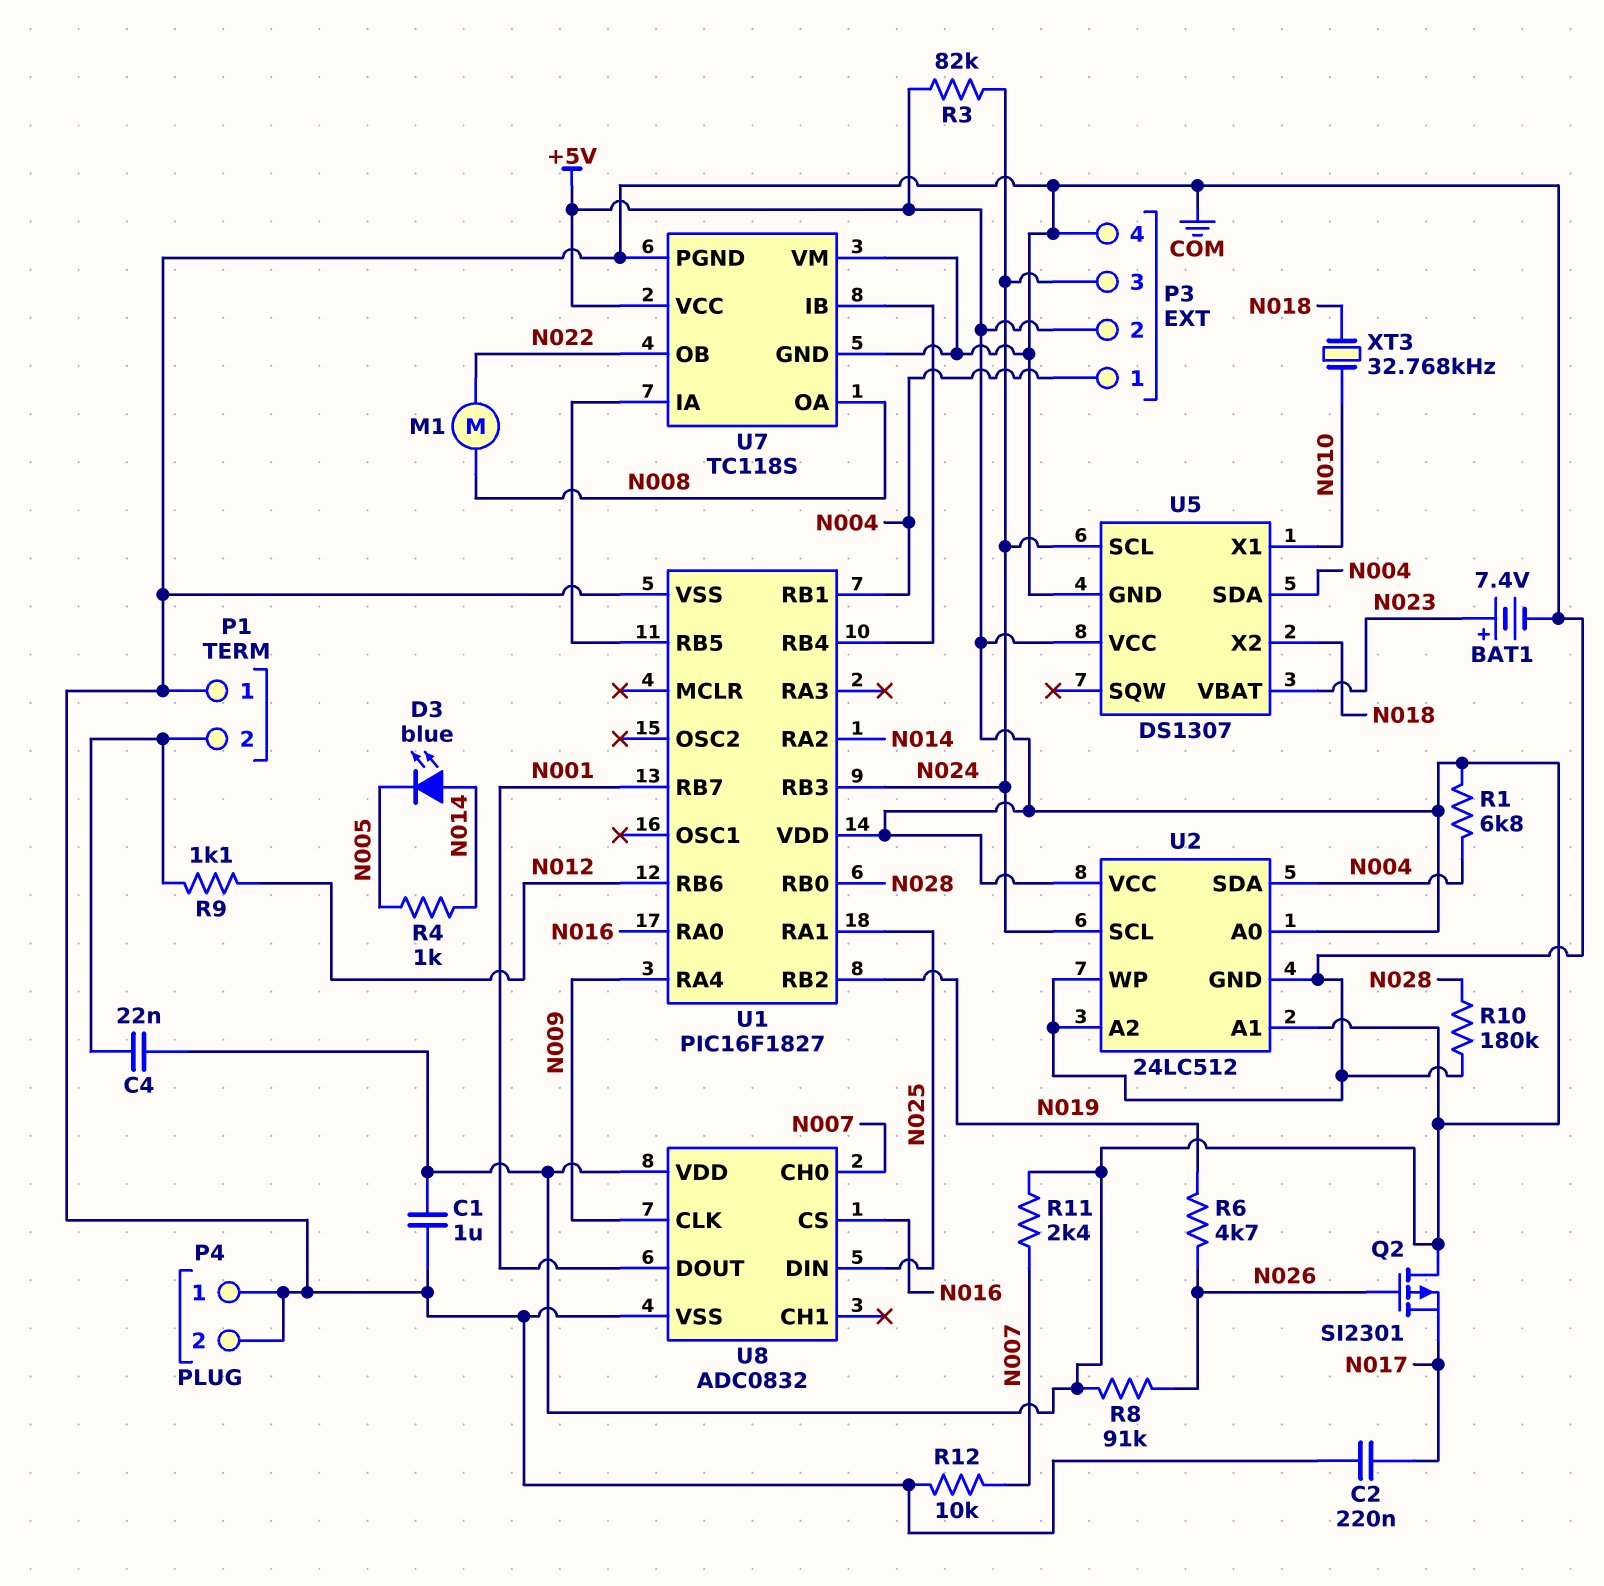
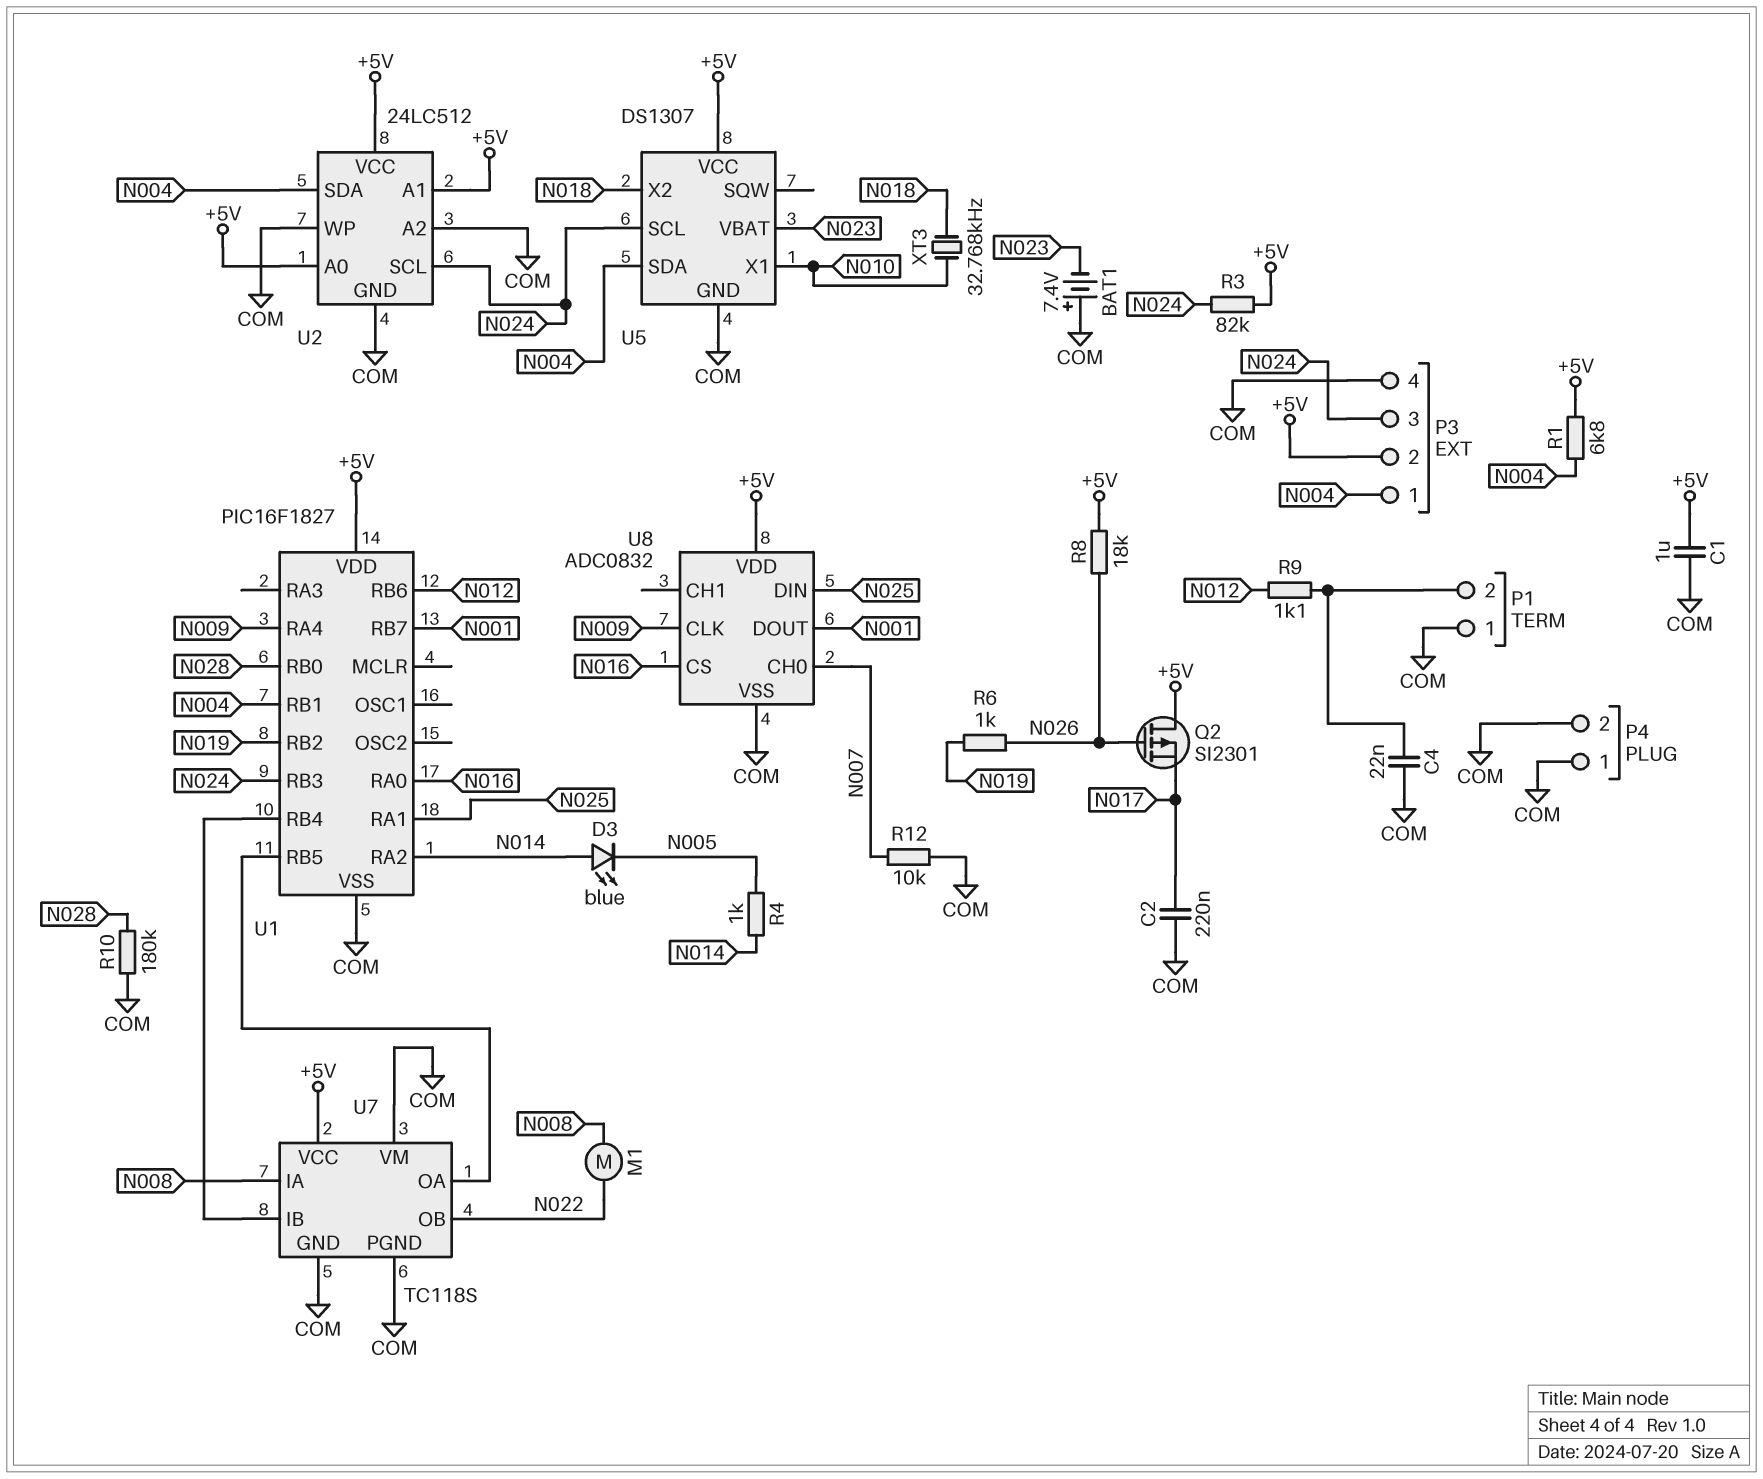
BAT1: 7.4V (plus N023, minus COM) -> 7.4V (plus COM, minus N023)
C4: 22nF (+5V, P1/2) -> 22nF (COM, P1/2)
R6: 4.7k (N019, N026) -> 1k (N019, N026)
R8: 91k (+5V, N026) -> 18k (+5V, N026)
R11: 2.4k (+5V, N007) -> none
U7 pin IA: U1/RB5 -> N008
U7 pin OA: N008 -> U1/RB5

